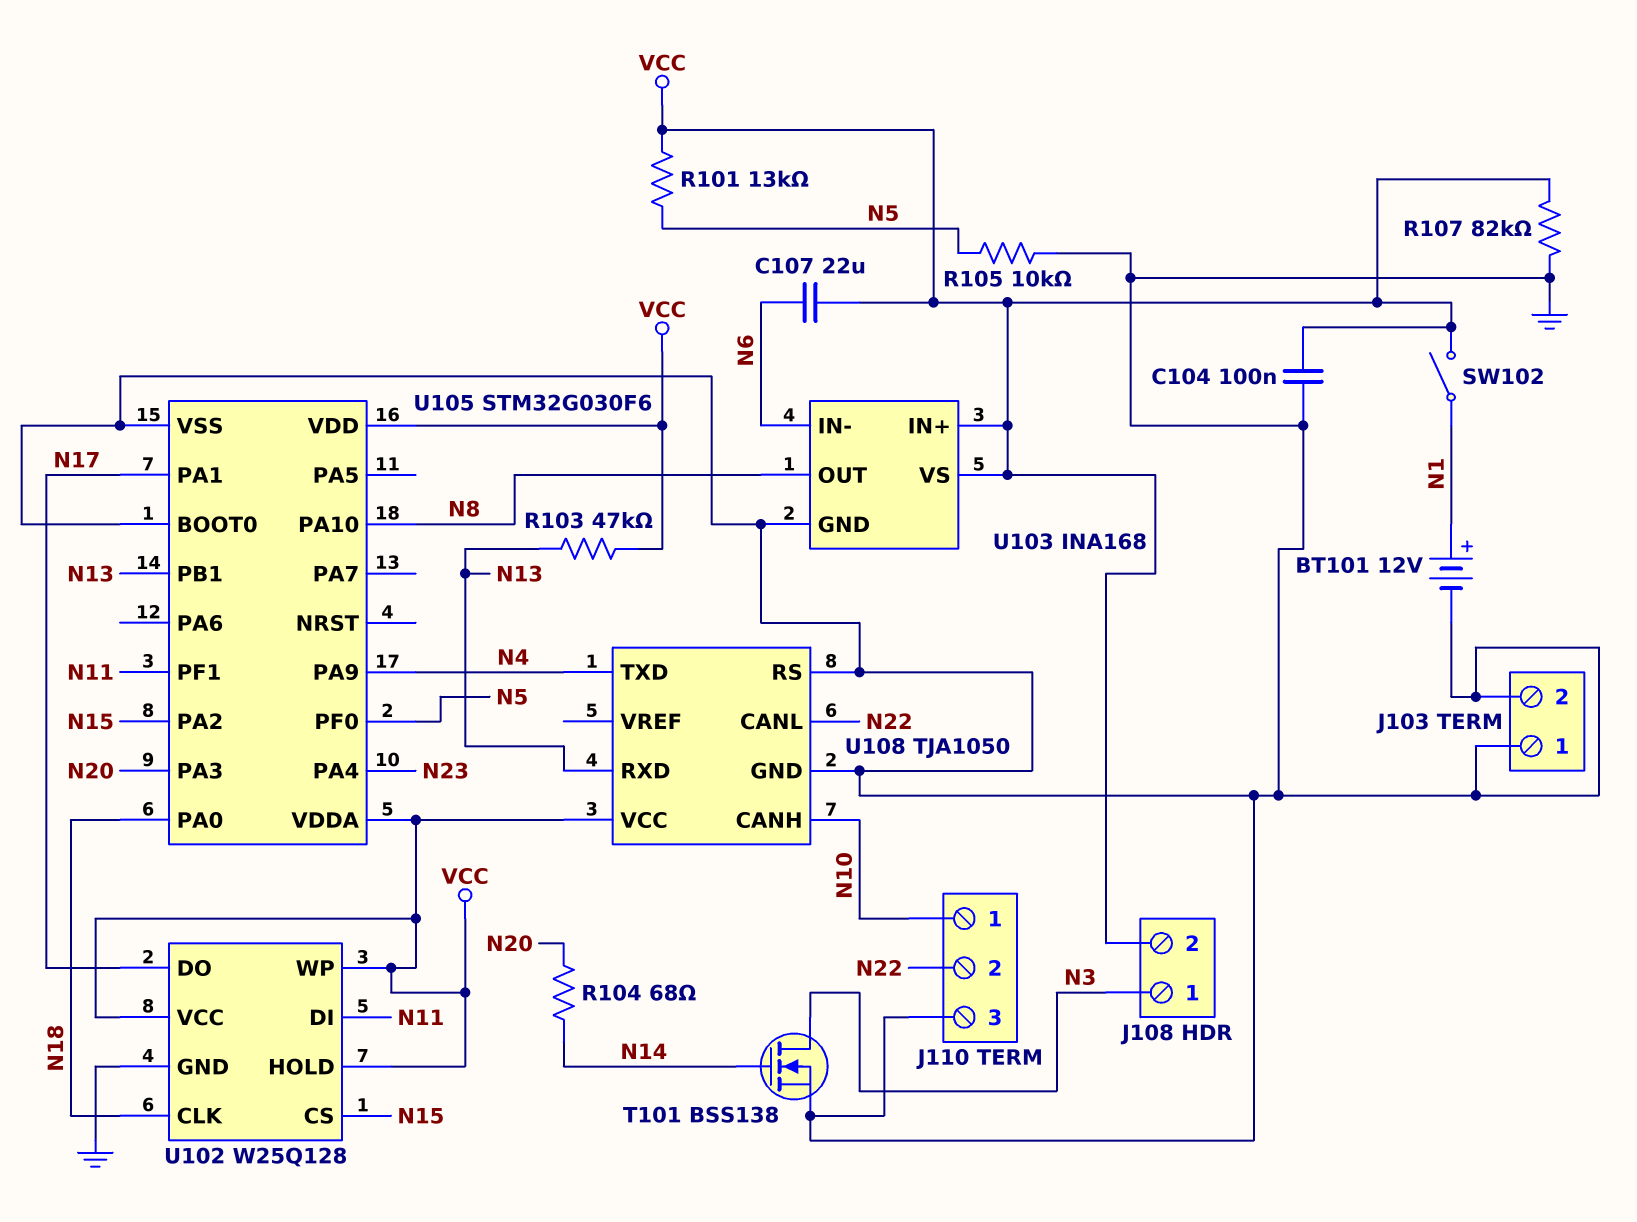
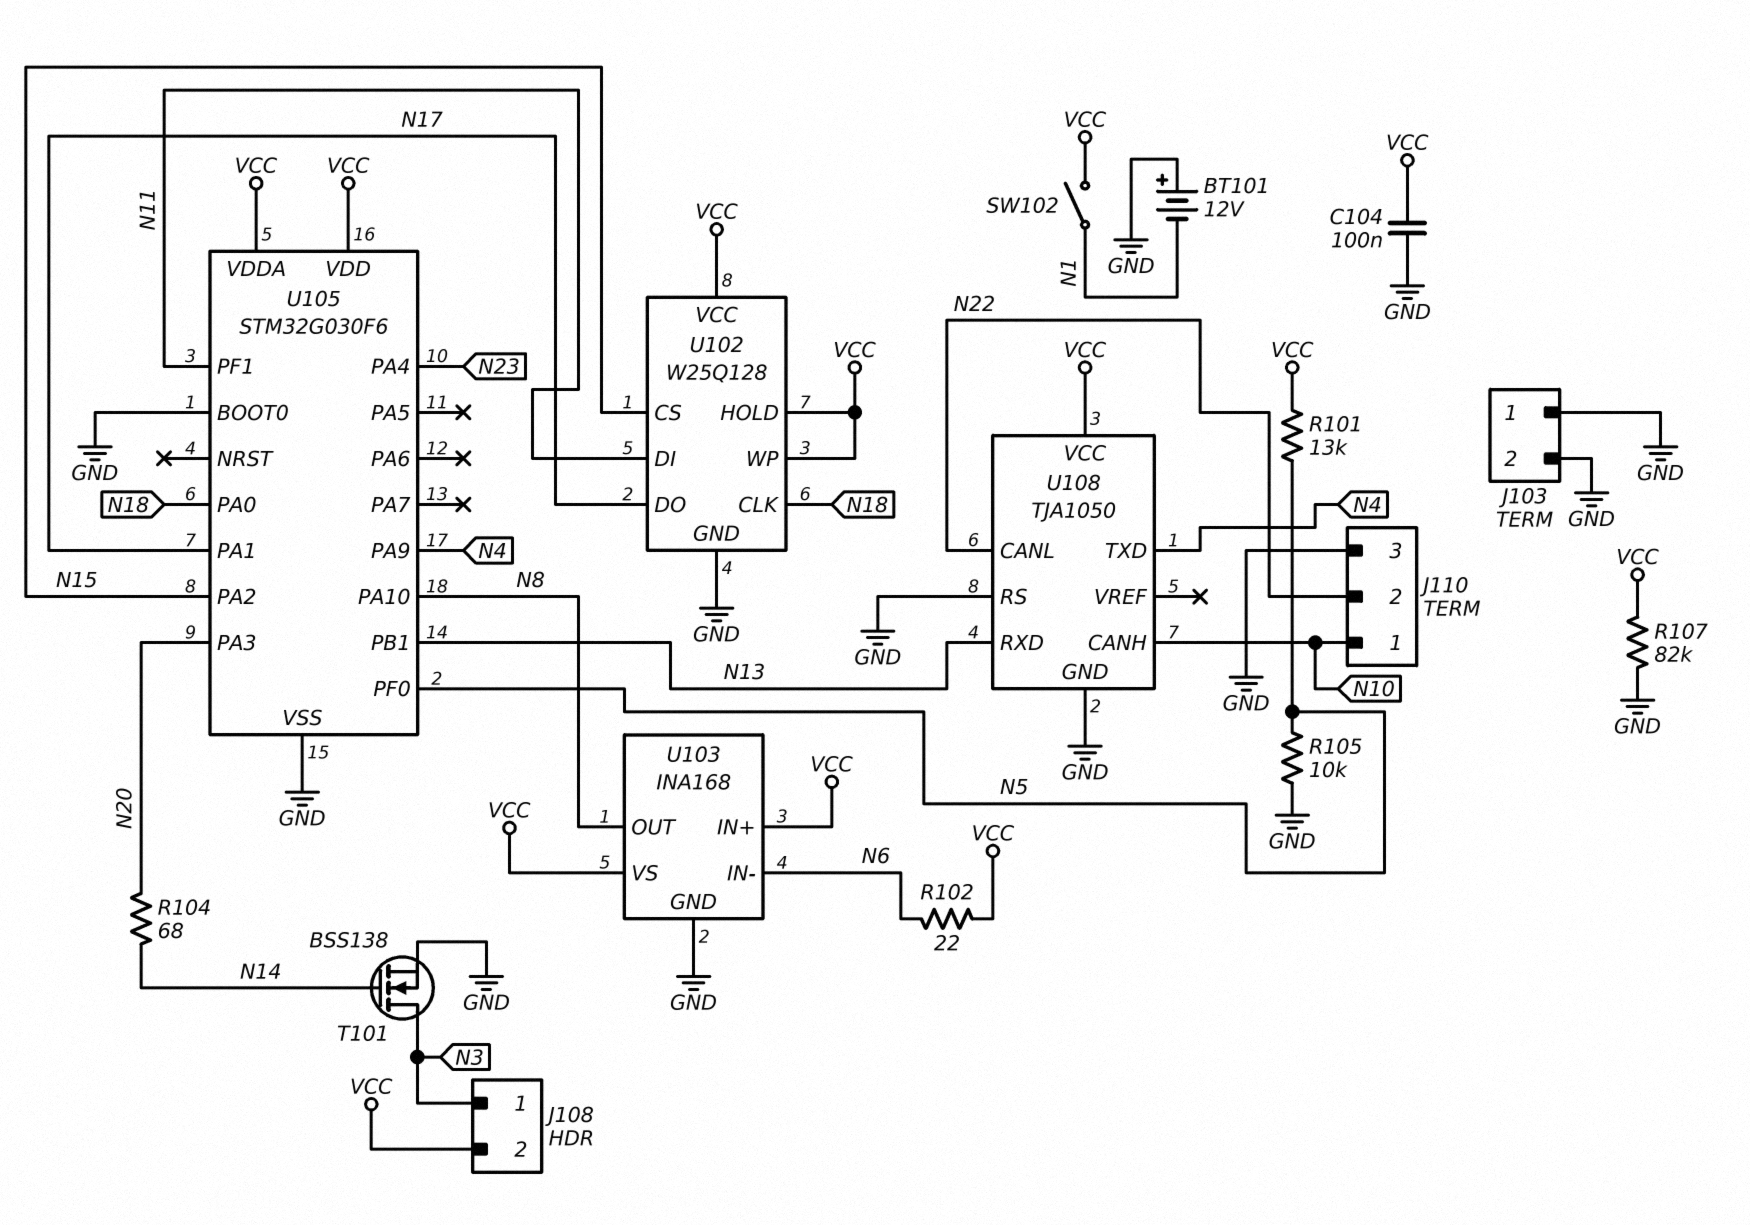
BT101: 12V (plus N1, minus GND) -> 12V (plus GND, minus N1)
C107: 22uF (N6, VCC) -> none
R102: none -> 22 (N6, VCC)
R103: 47k (N13, VCC) -> none

